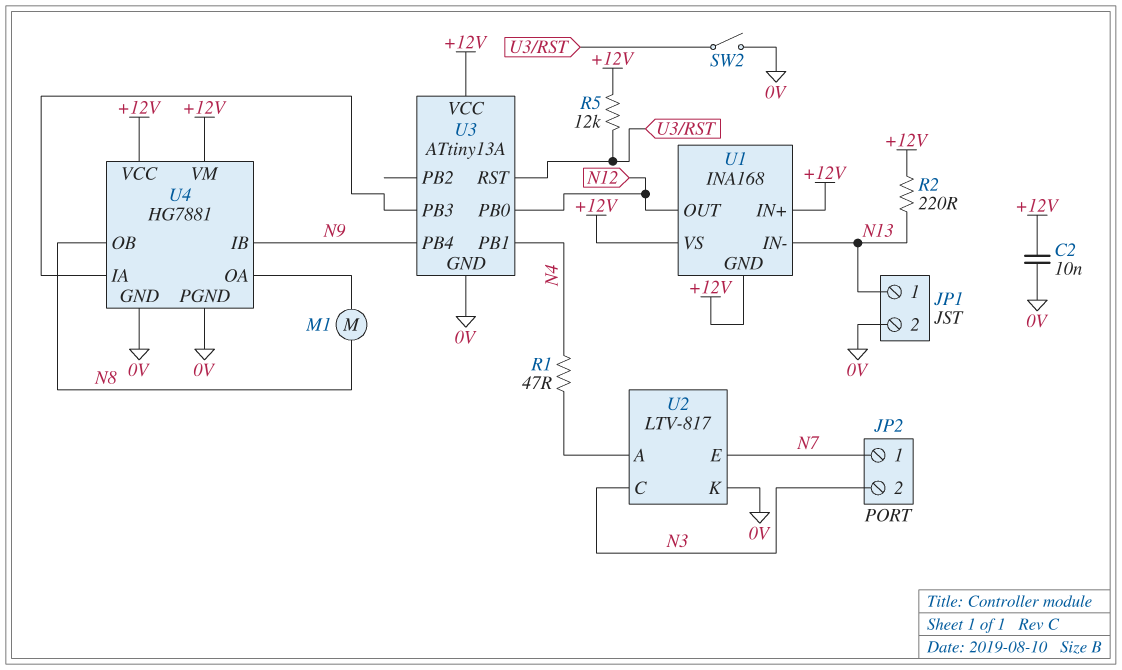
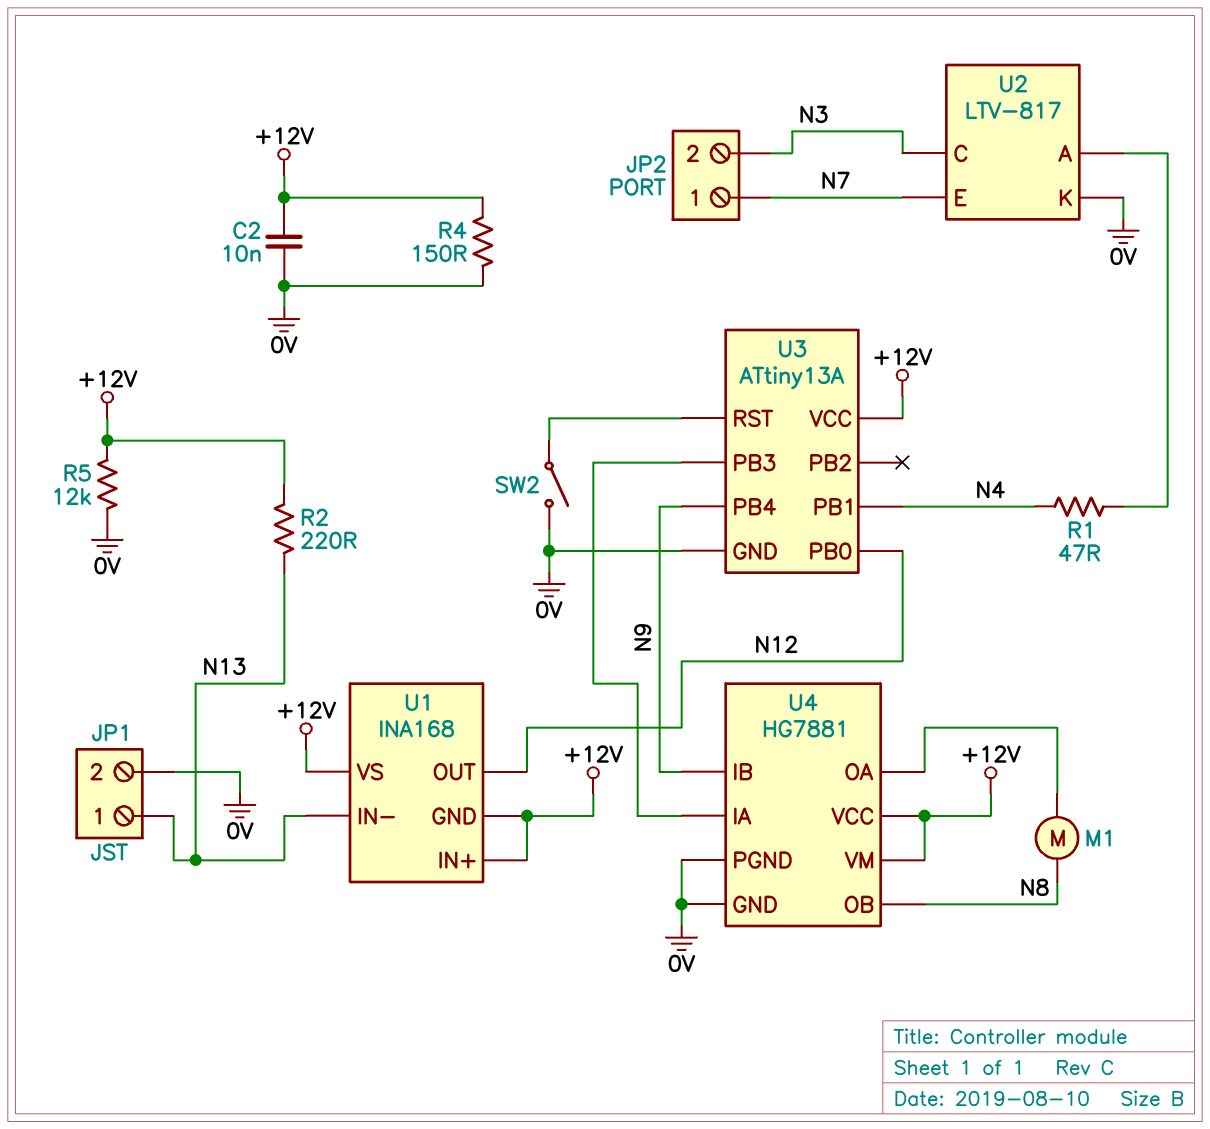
R4: none -> 150 (+12V, 0V)
R5: 12k (+12V, U3/RST) -> 12k (+12V, 0V)

